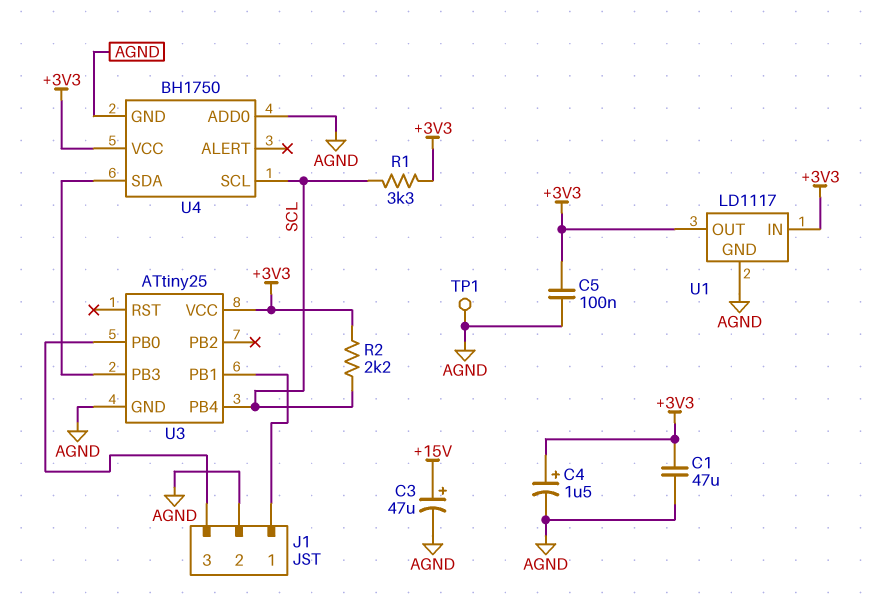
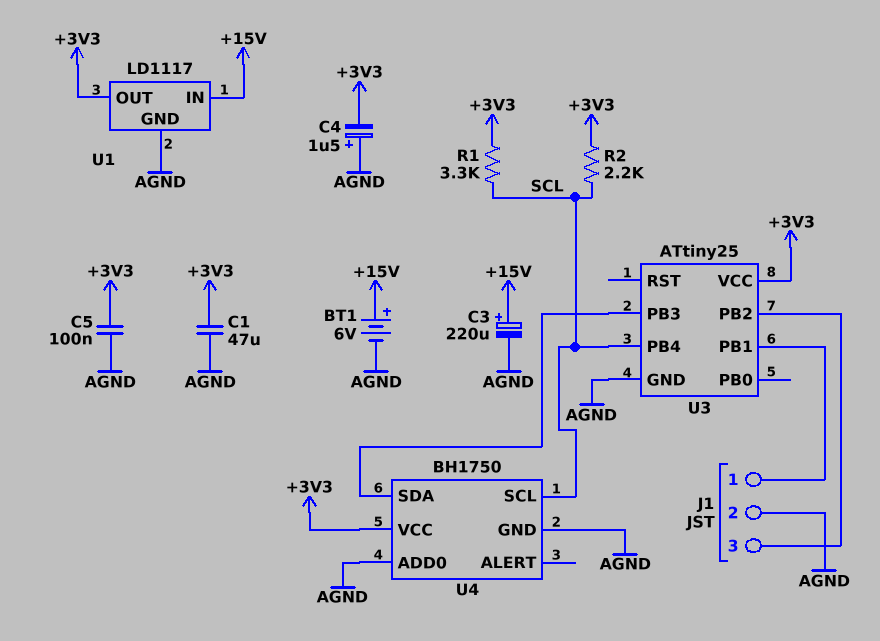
BT1: none -> 6V (plus +15V, minus AGND)
C3: 47uF (plus +15V, minus AGND) -> 220uF (plus +15V, minus AGND)
C4: 1.5uF (plus +3V3, minus AGND) -> 1.5uF (plus AGND, minus +3V3)
TP1: test point (AGND) -> none
U1 pin IN: +3V3 -> +15V
U3 pin PB0: J1/3 -> none
U3 pin PB2: none -> J1/3

